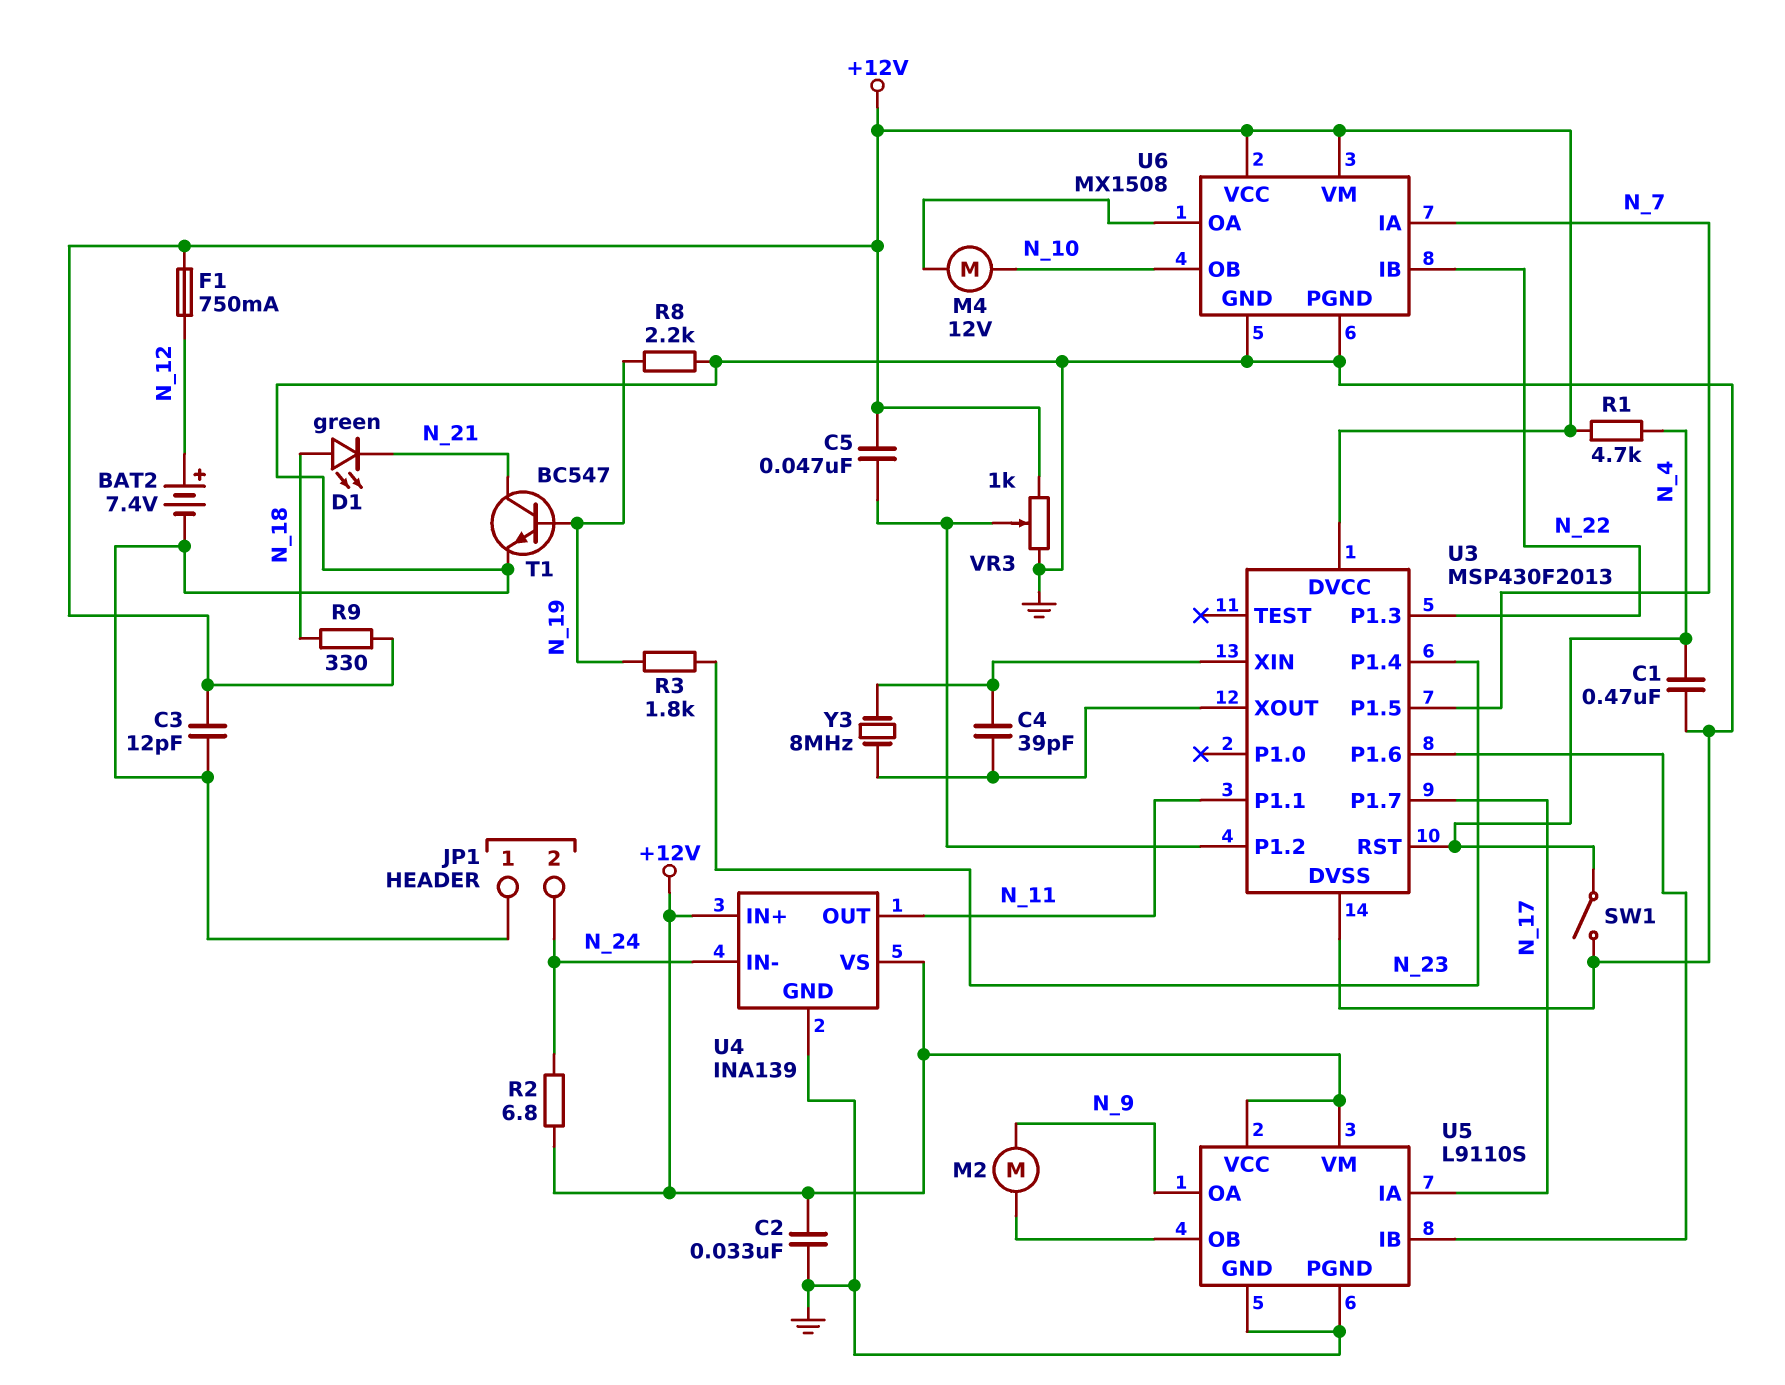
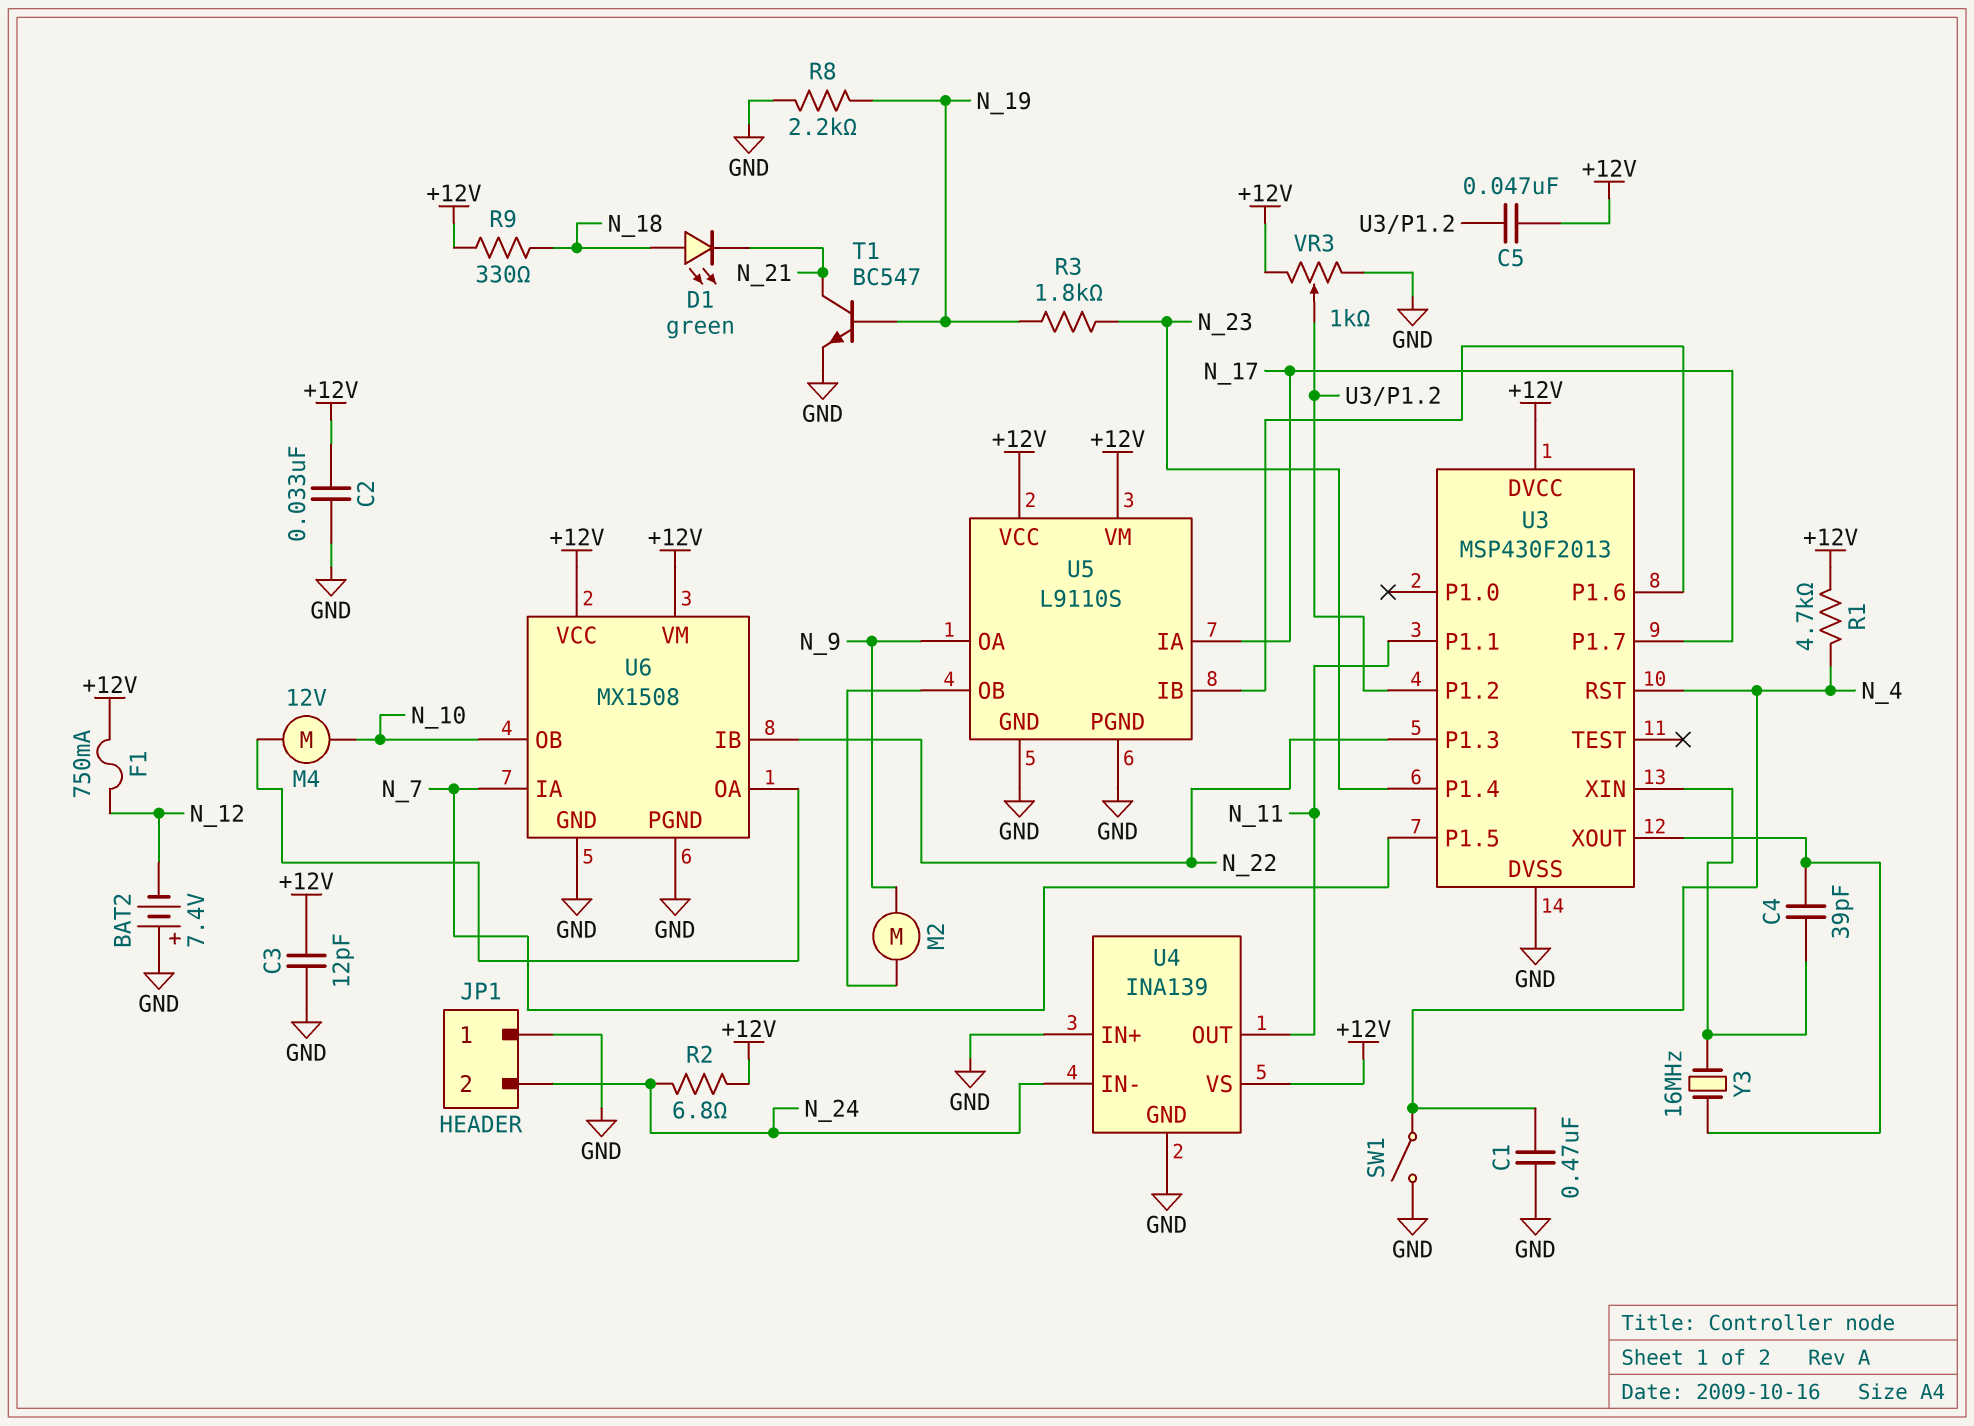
BAT2: 7.4V (plus N_12, minus GND) -> 7.4V (plus GND, minus N_12)
U4 pin IN+: +12V -> GND
Y3: 8MHz (U3/XIN, U3/XOUT) -> 16MHz (U3/XIN, U3/XOUT)

